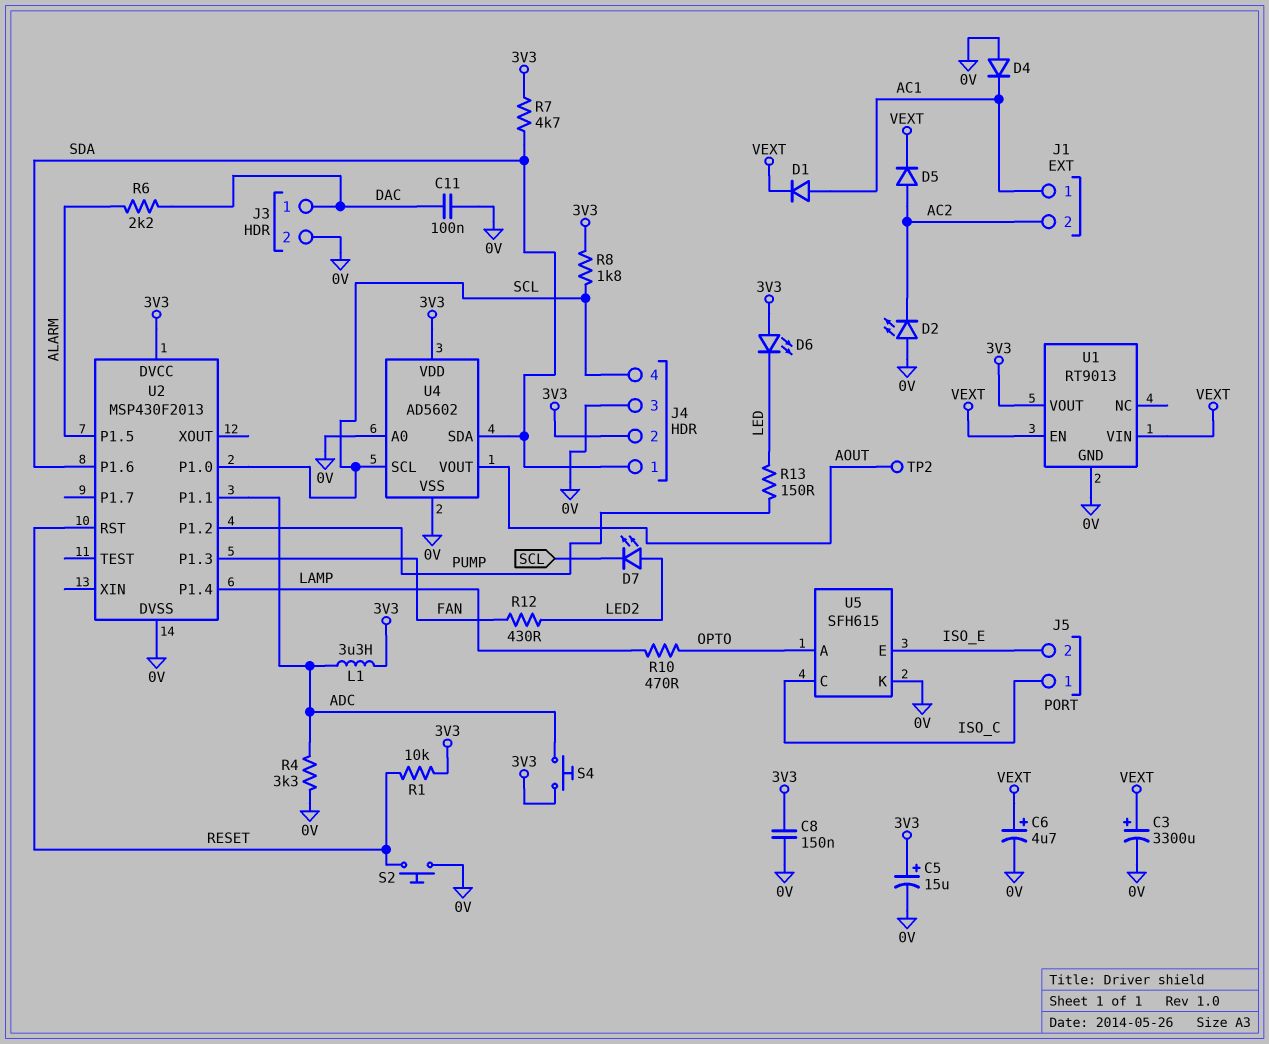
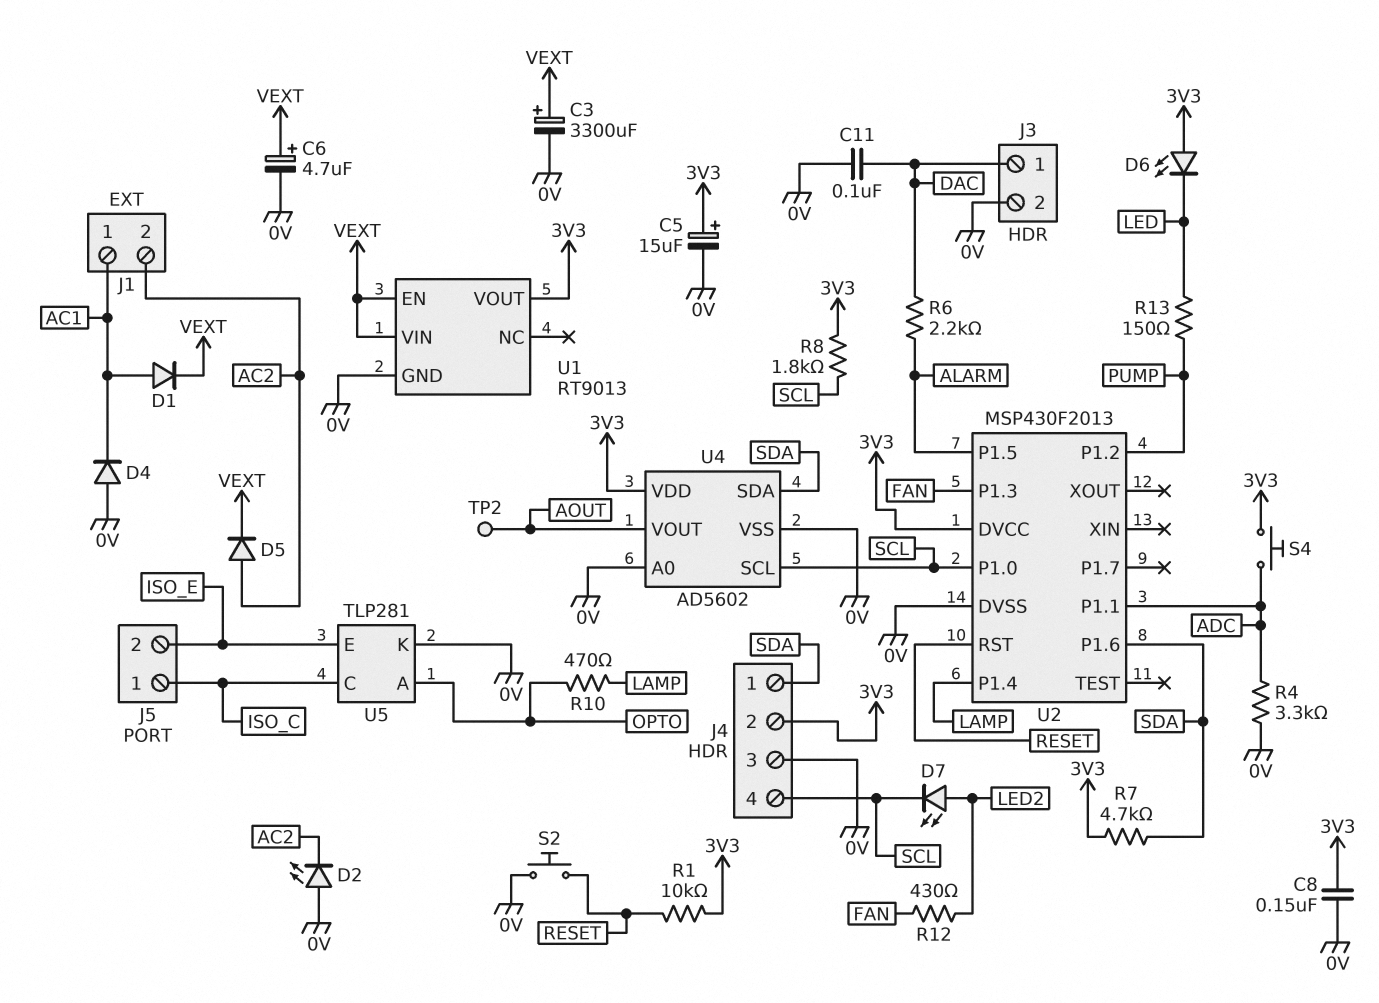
L1: 3.3uH (3V3, ADC) -> none
U5: SFH615 -> TLP281

